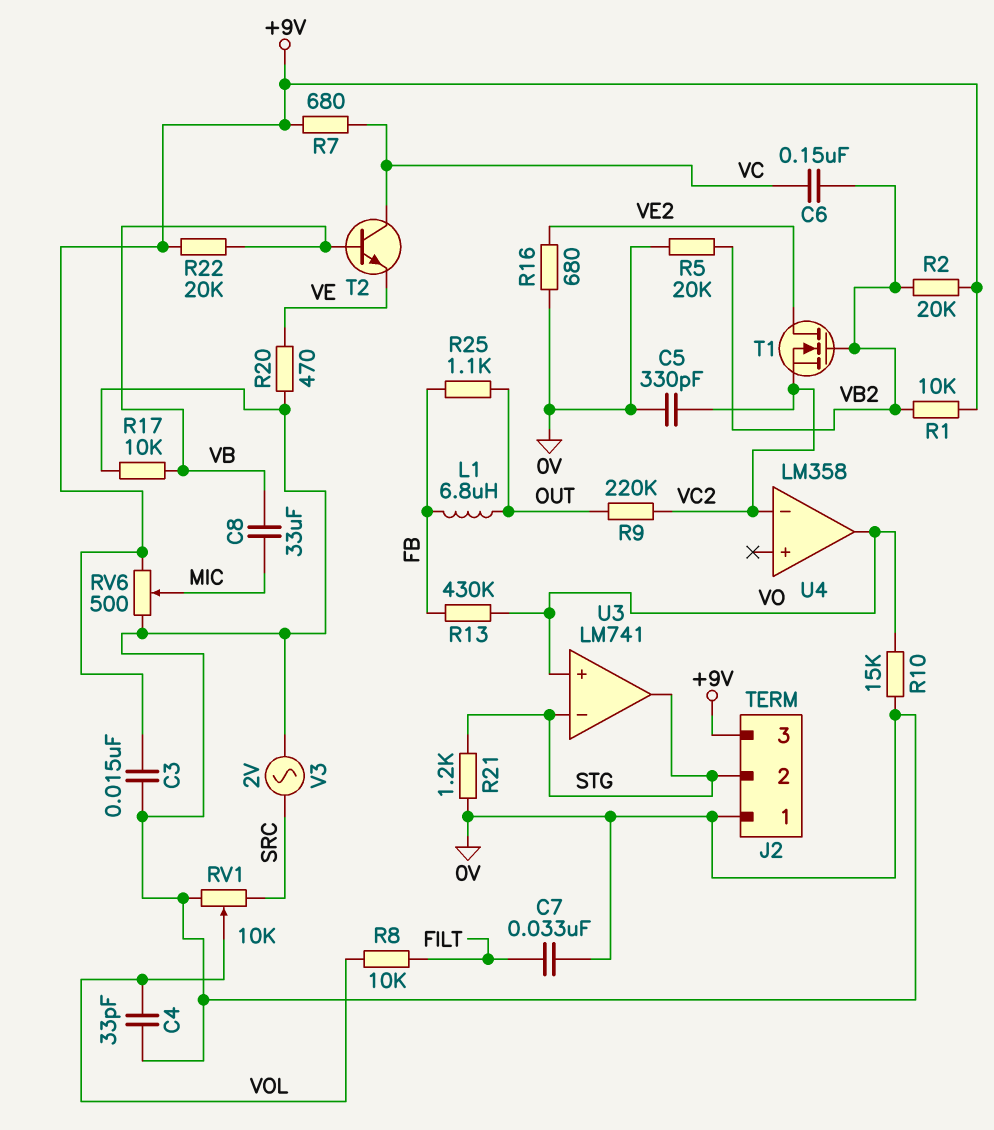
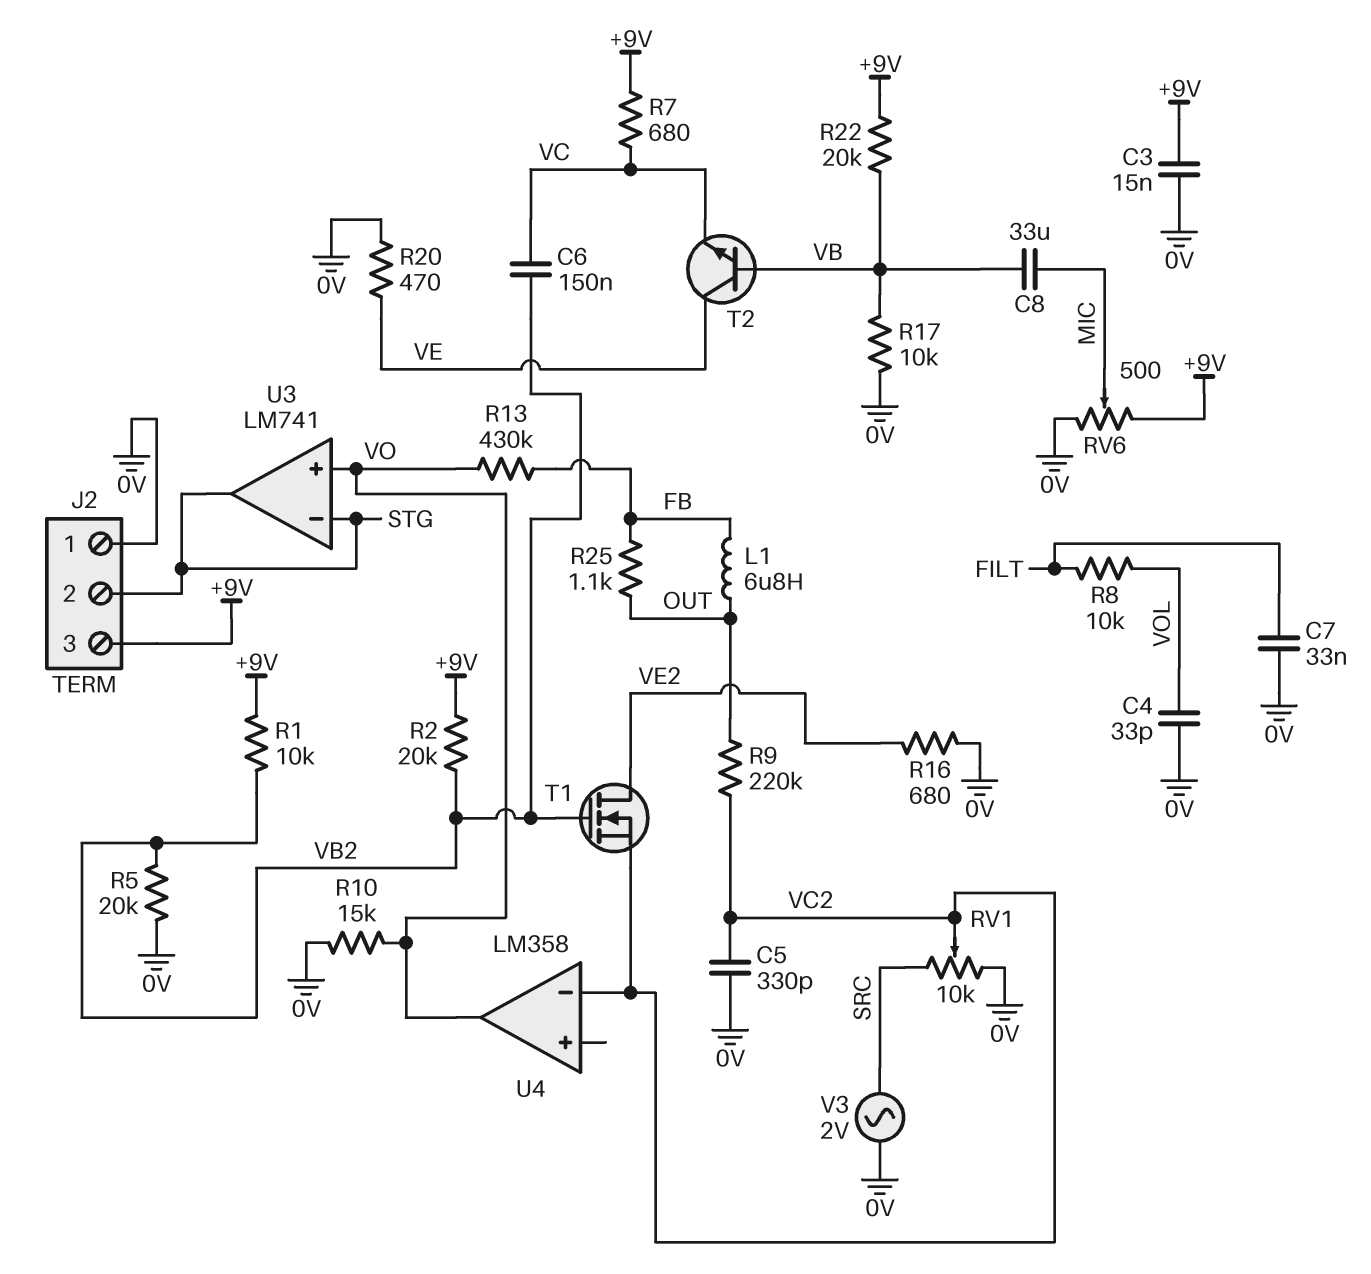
R21: 1.2k (0V, STG) -> none
RV1: 10k (0V, SRC, wiper VOL) -> 10k (0V, SRC, wiper VC2)
T2: NPN (B VB, C VC, E VE) -> NPN (B VB, C VE, E VC)

